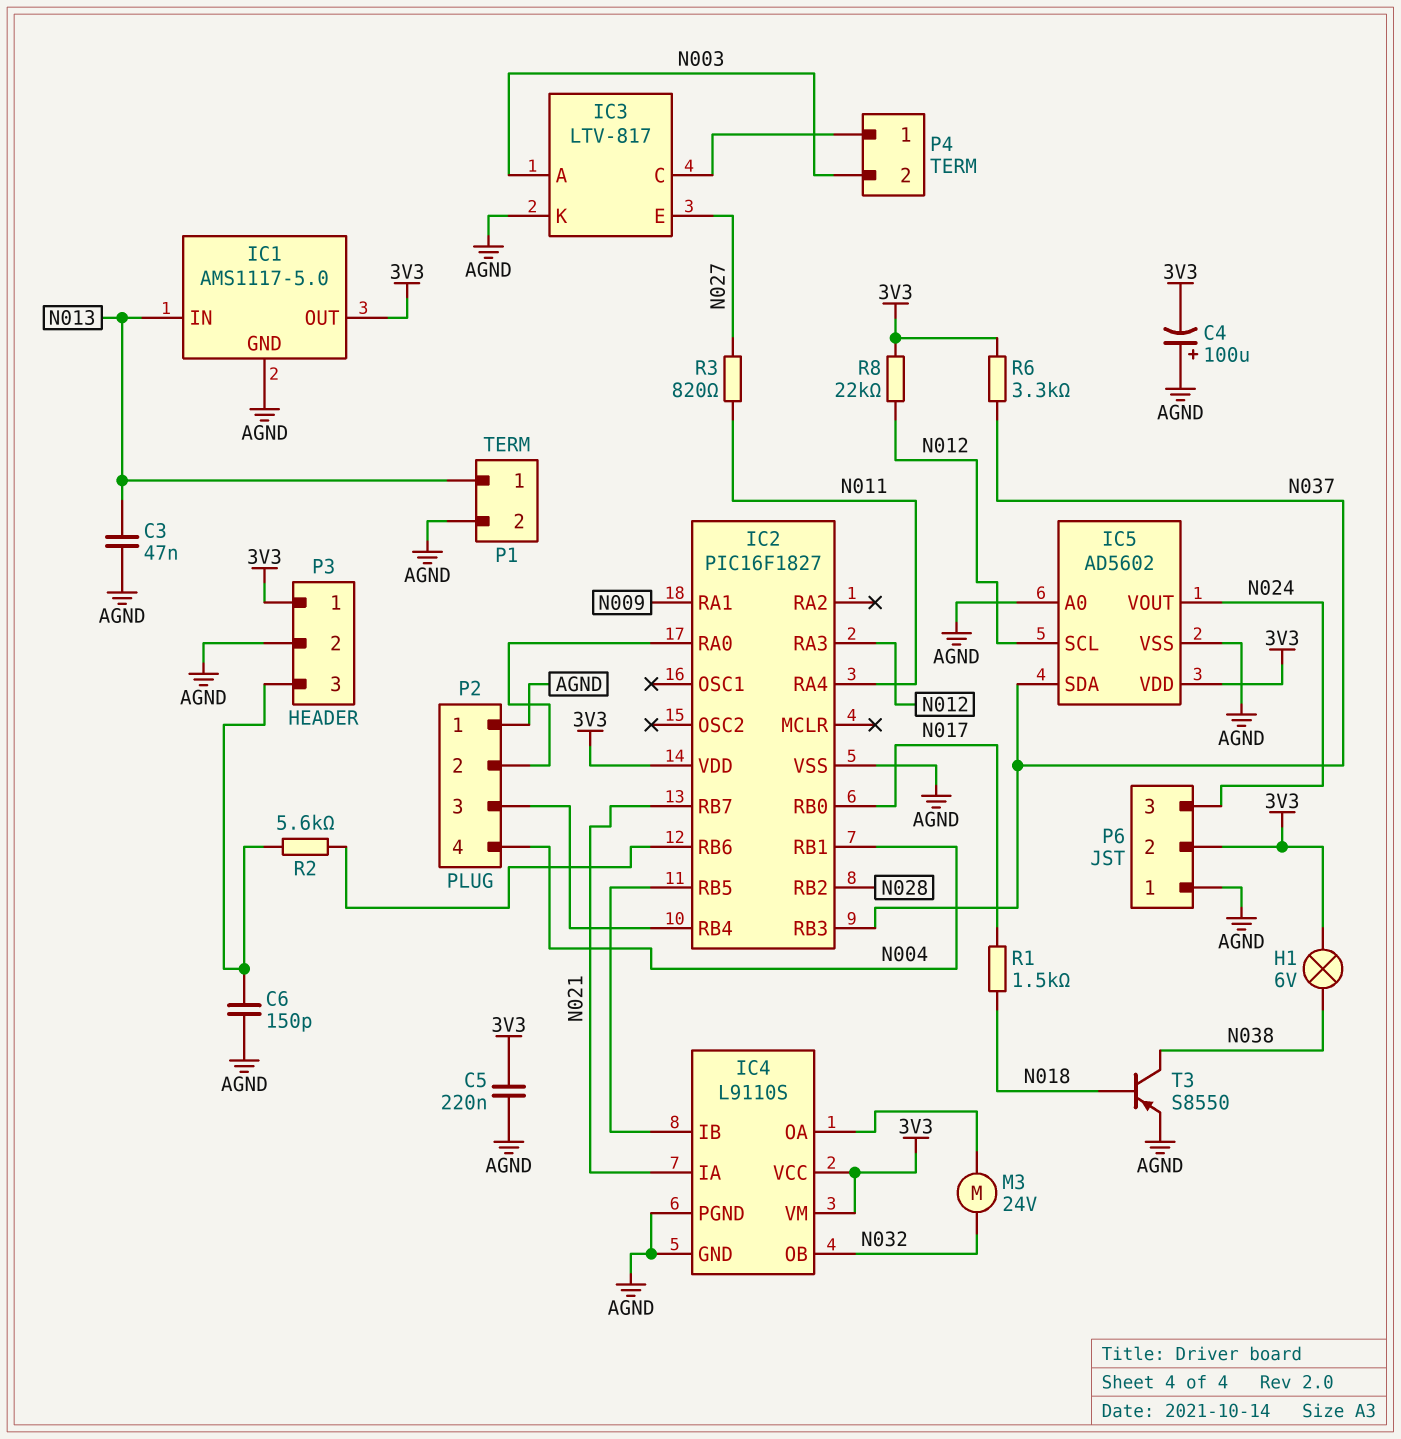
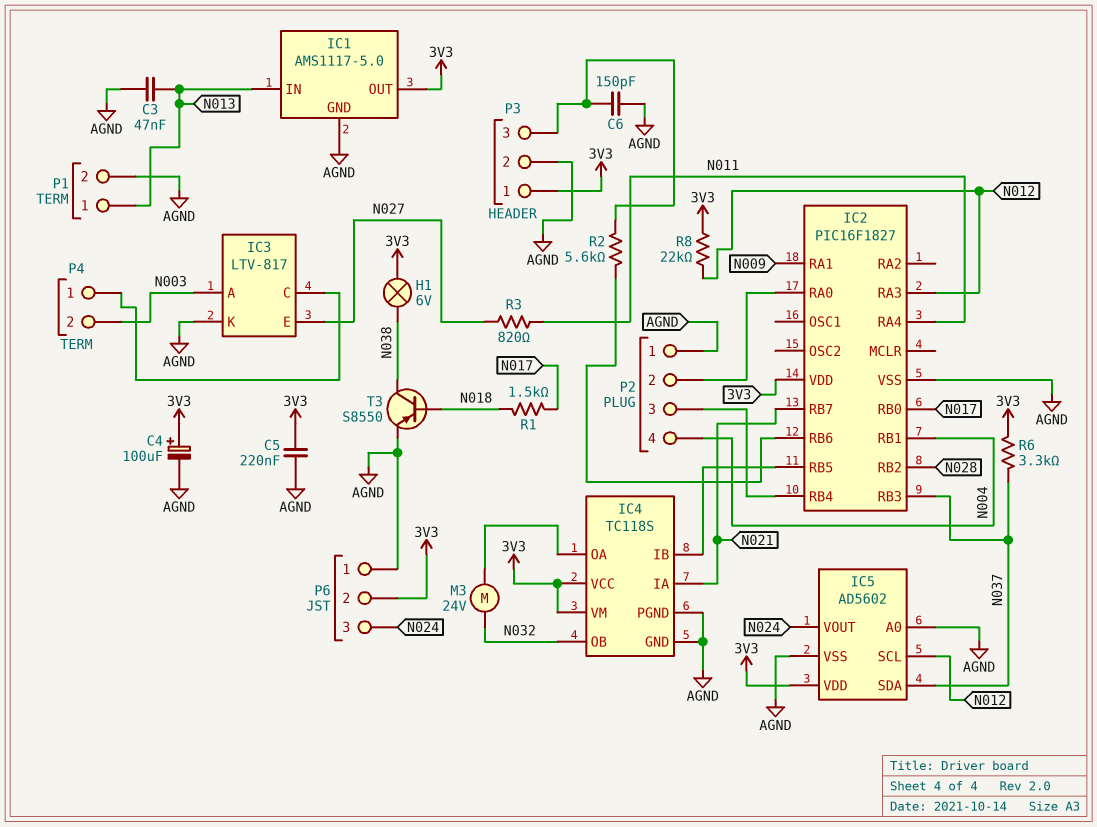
C4: 100uF (plus AGND, minus 3V3) -> 100uF (plus 3V3, minus AGND)
IC4: L9110S -> TC118S

